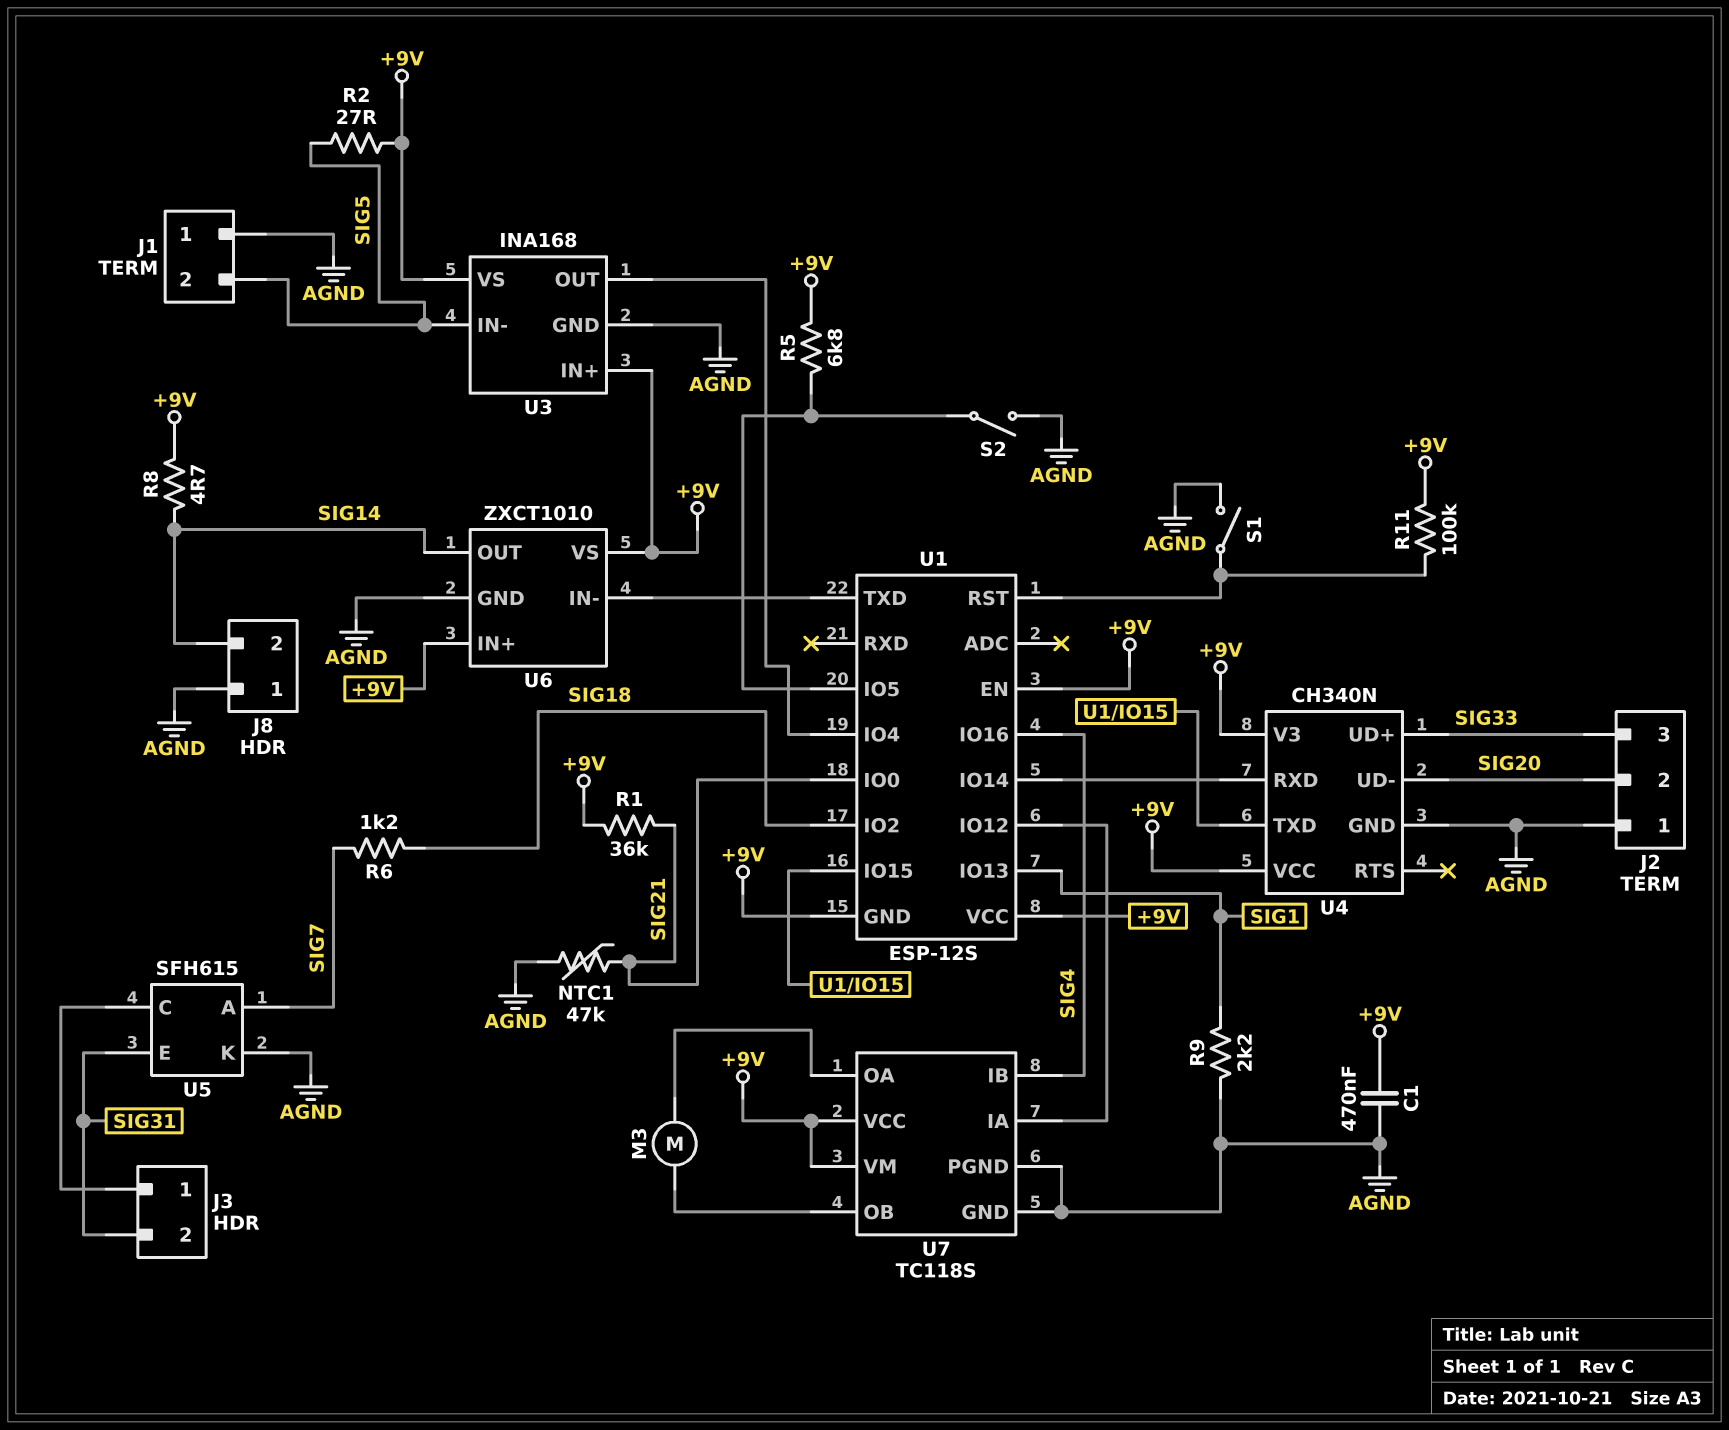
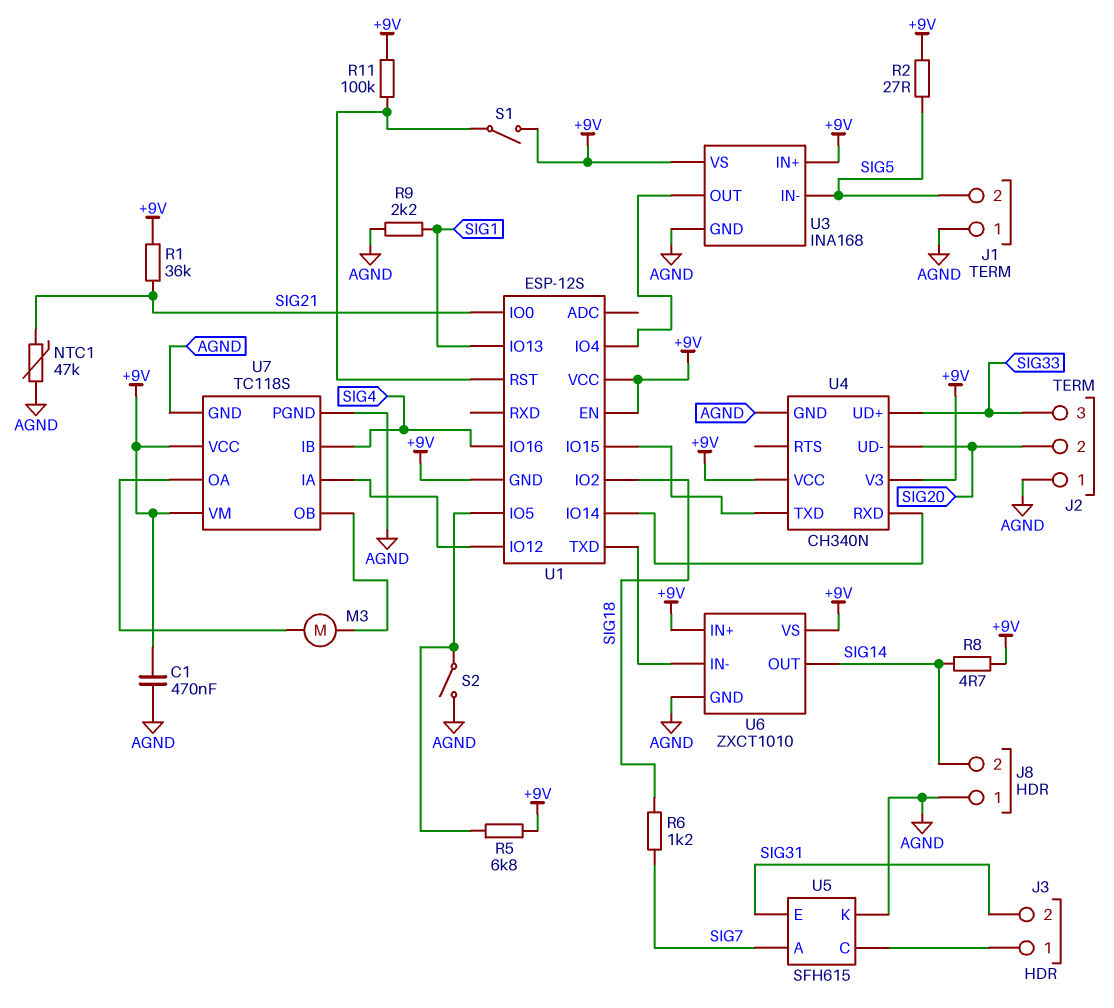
S1: switch (AGND, U1/RST) -> switch (+9V, U1/RST)

